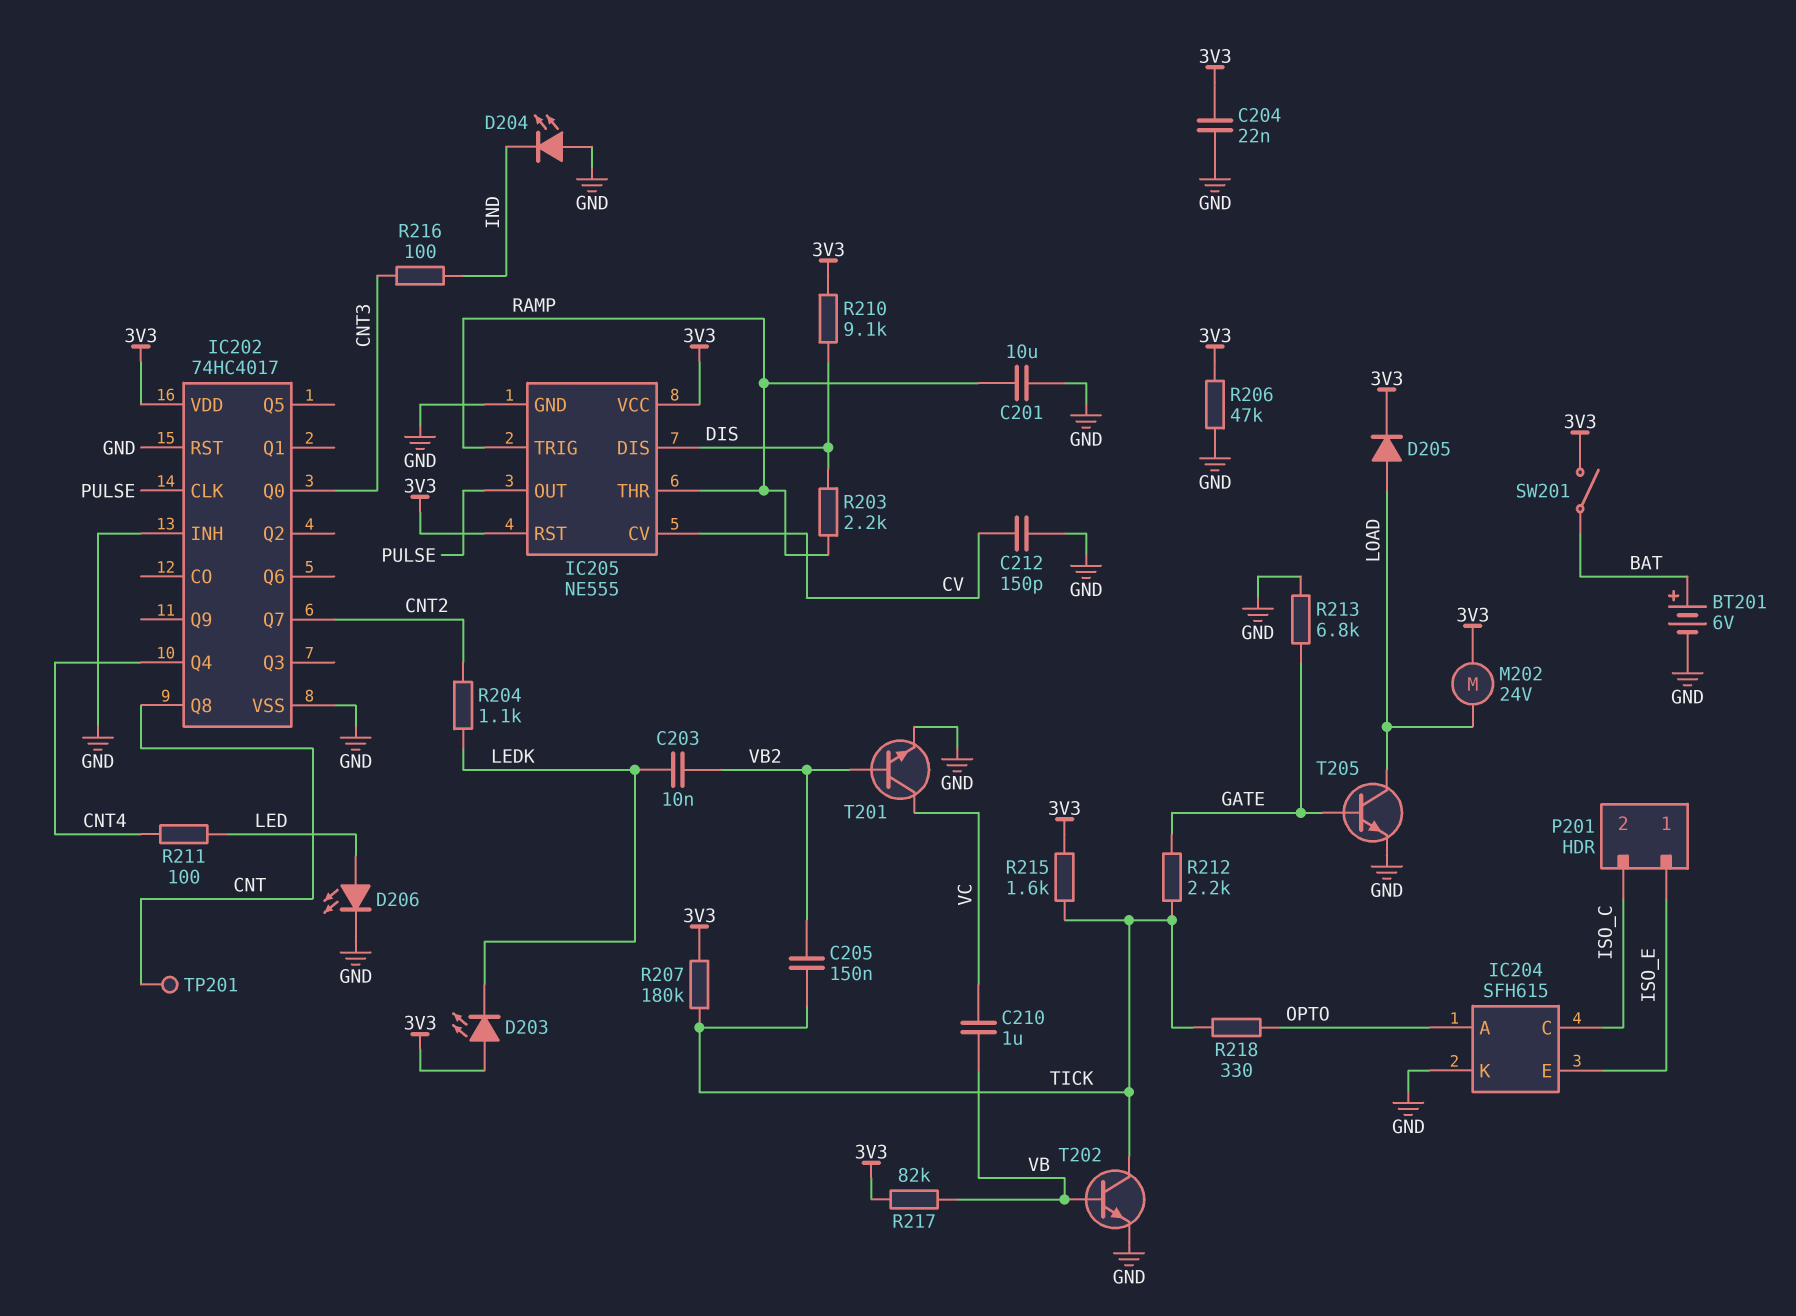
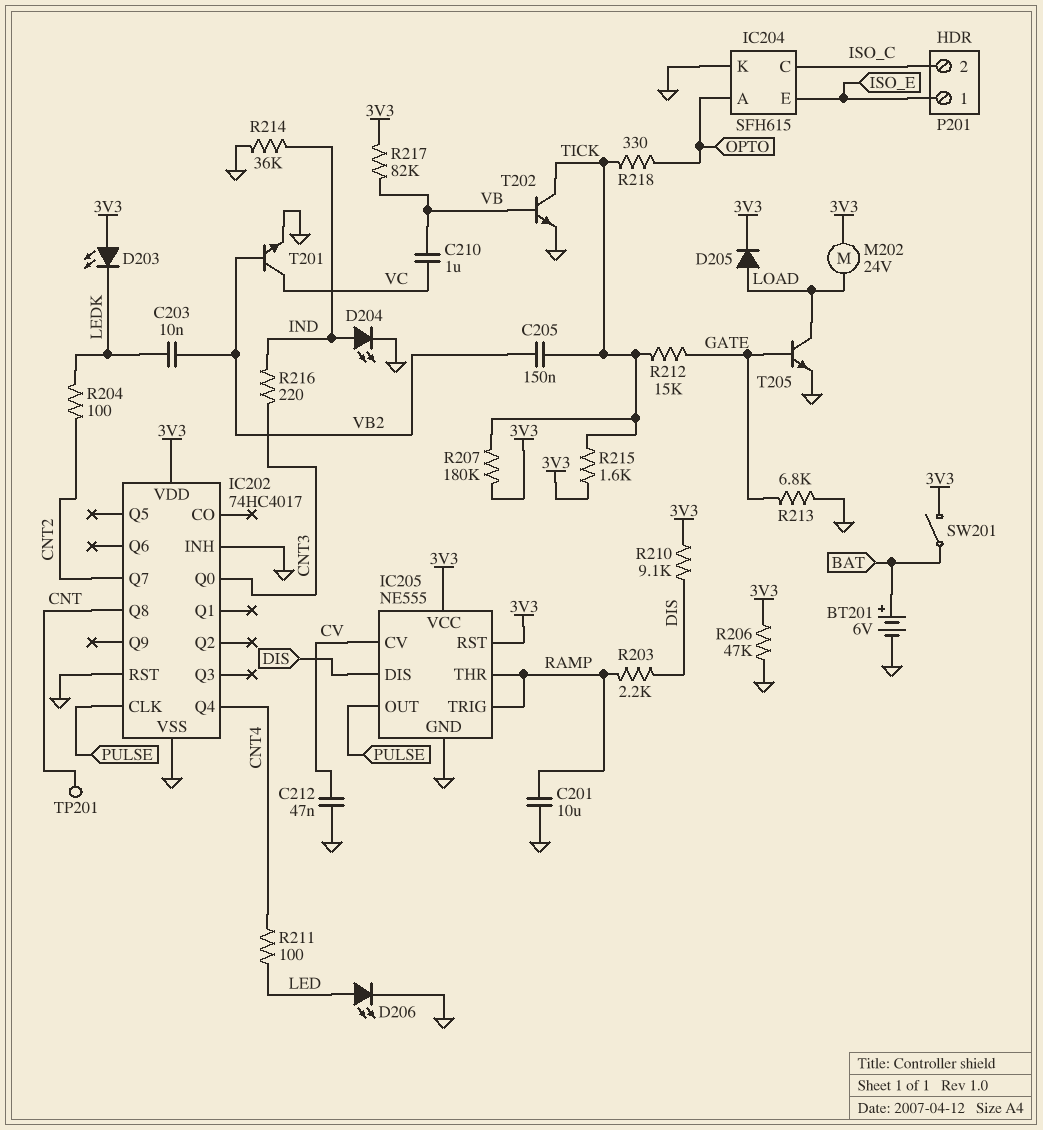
C204: 22nF (3V3, GND) -> none
C212: 150pF (CV, GND) -> 47nF (CV, GND)
D204: LED (A GND, K IND) -> LED (A IND, K GND)
R204: 1.1k (CNT2, LEDK) -> 100 (CNT2, LEDK)
R212: 2.2k (GATE, TICK) -> 15k (GATE, TICK)
R214: none -> 36k (GND, IND)
R216: 100 (CNT3, IND) -> 220 (CNT3, IND)

